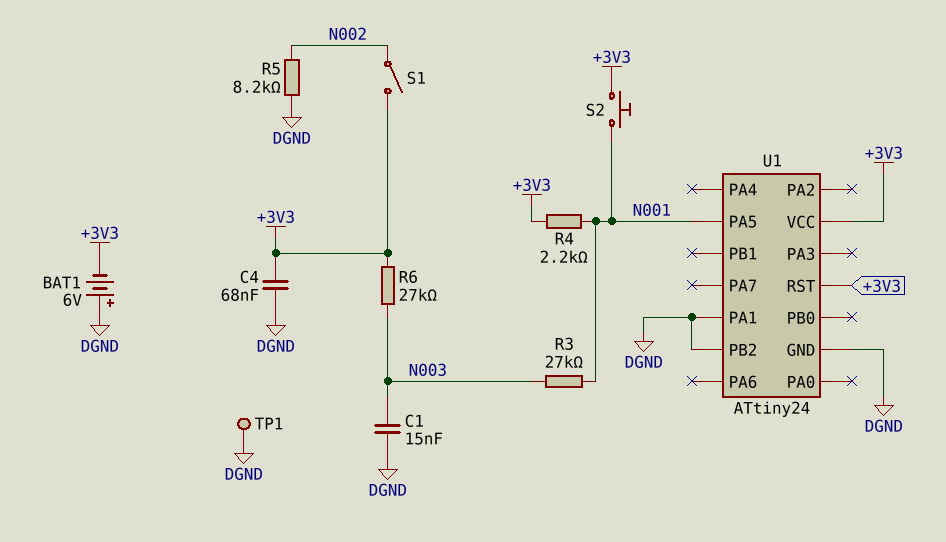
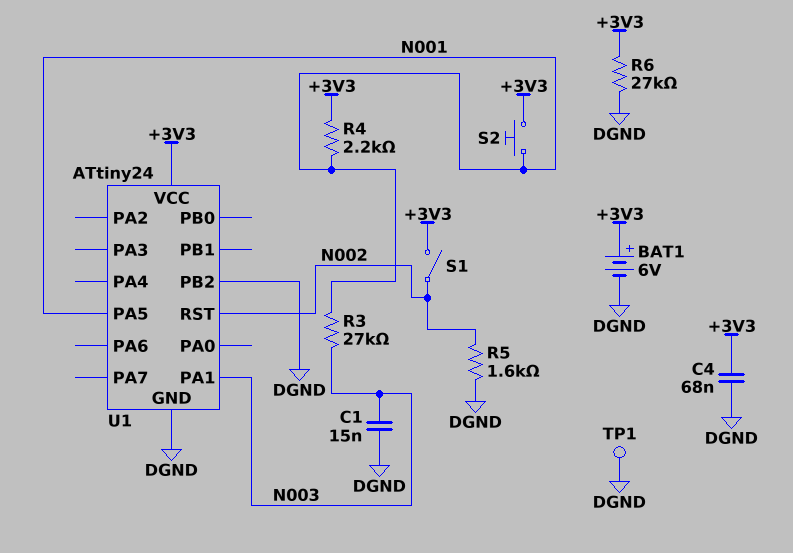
BAT1: 6V (plus DGND, minus +3V3) -> 6V (plus +3V3, minus DGND)
R5: 8.2k (DGND, N002) -> 1.6k (DGND, N002)
R6: 27k (+3V3, N003) -> 27k (+3V3, DGND)
U1 pin PA1: DGND -> N003
U1 pin RST: +3V3 -> N002

